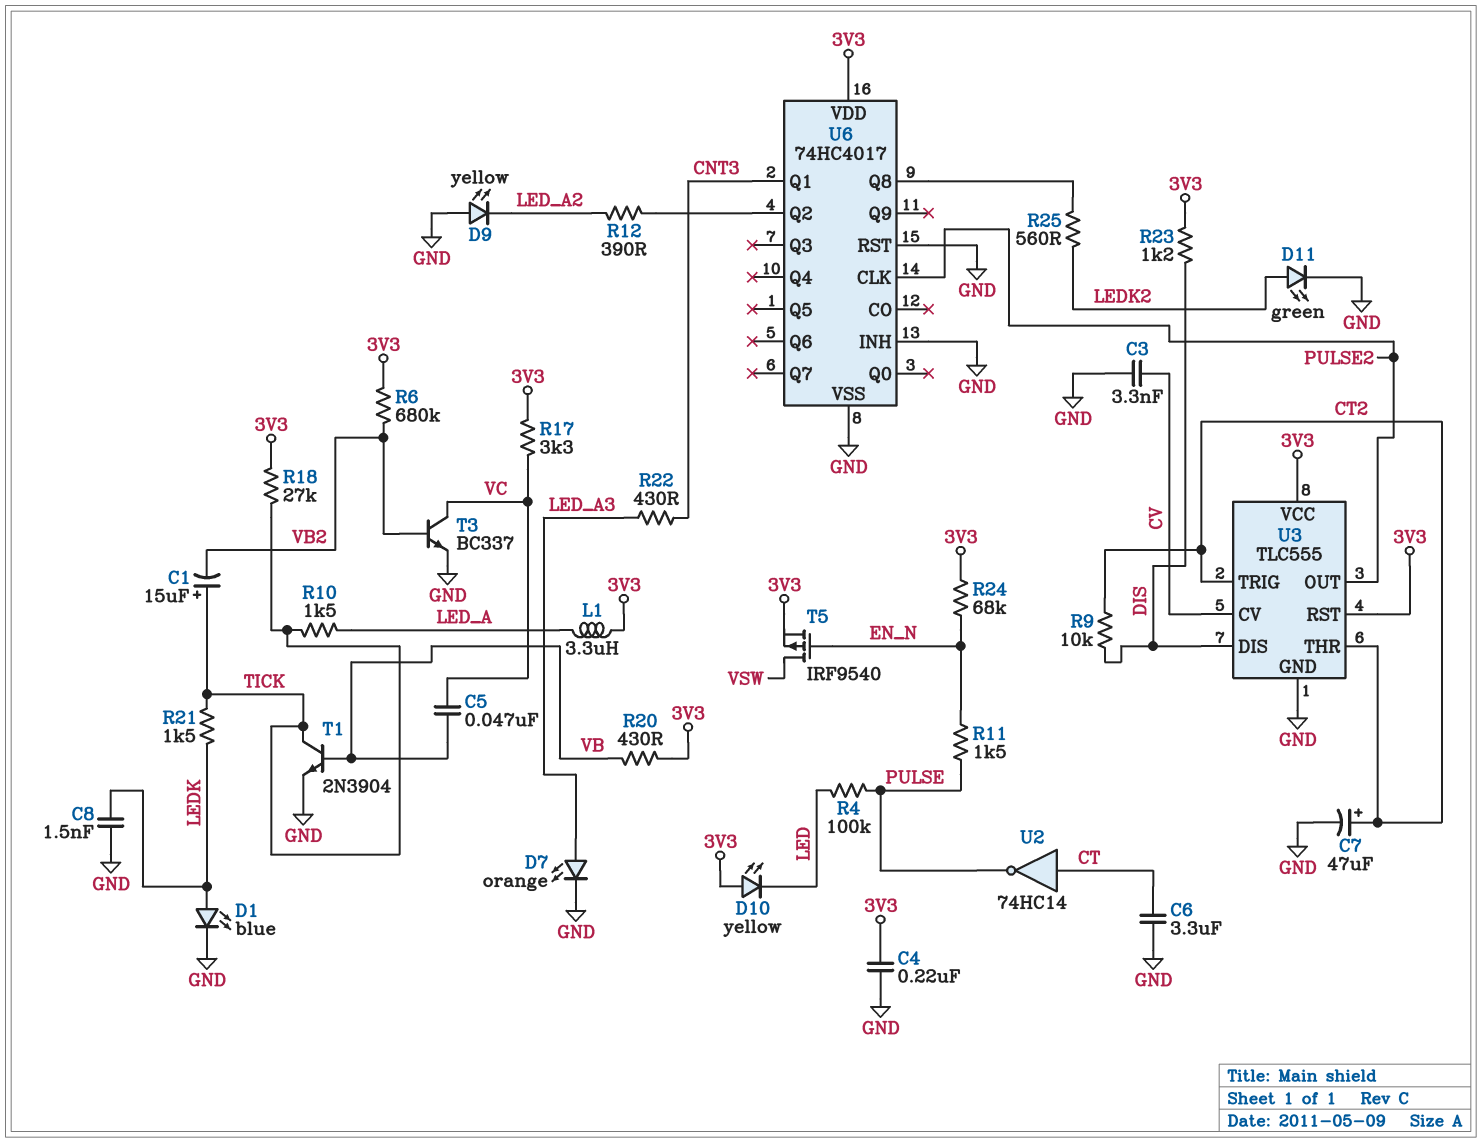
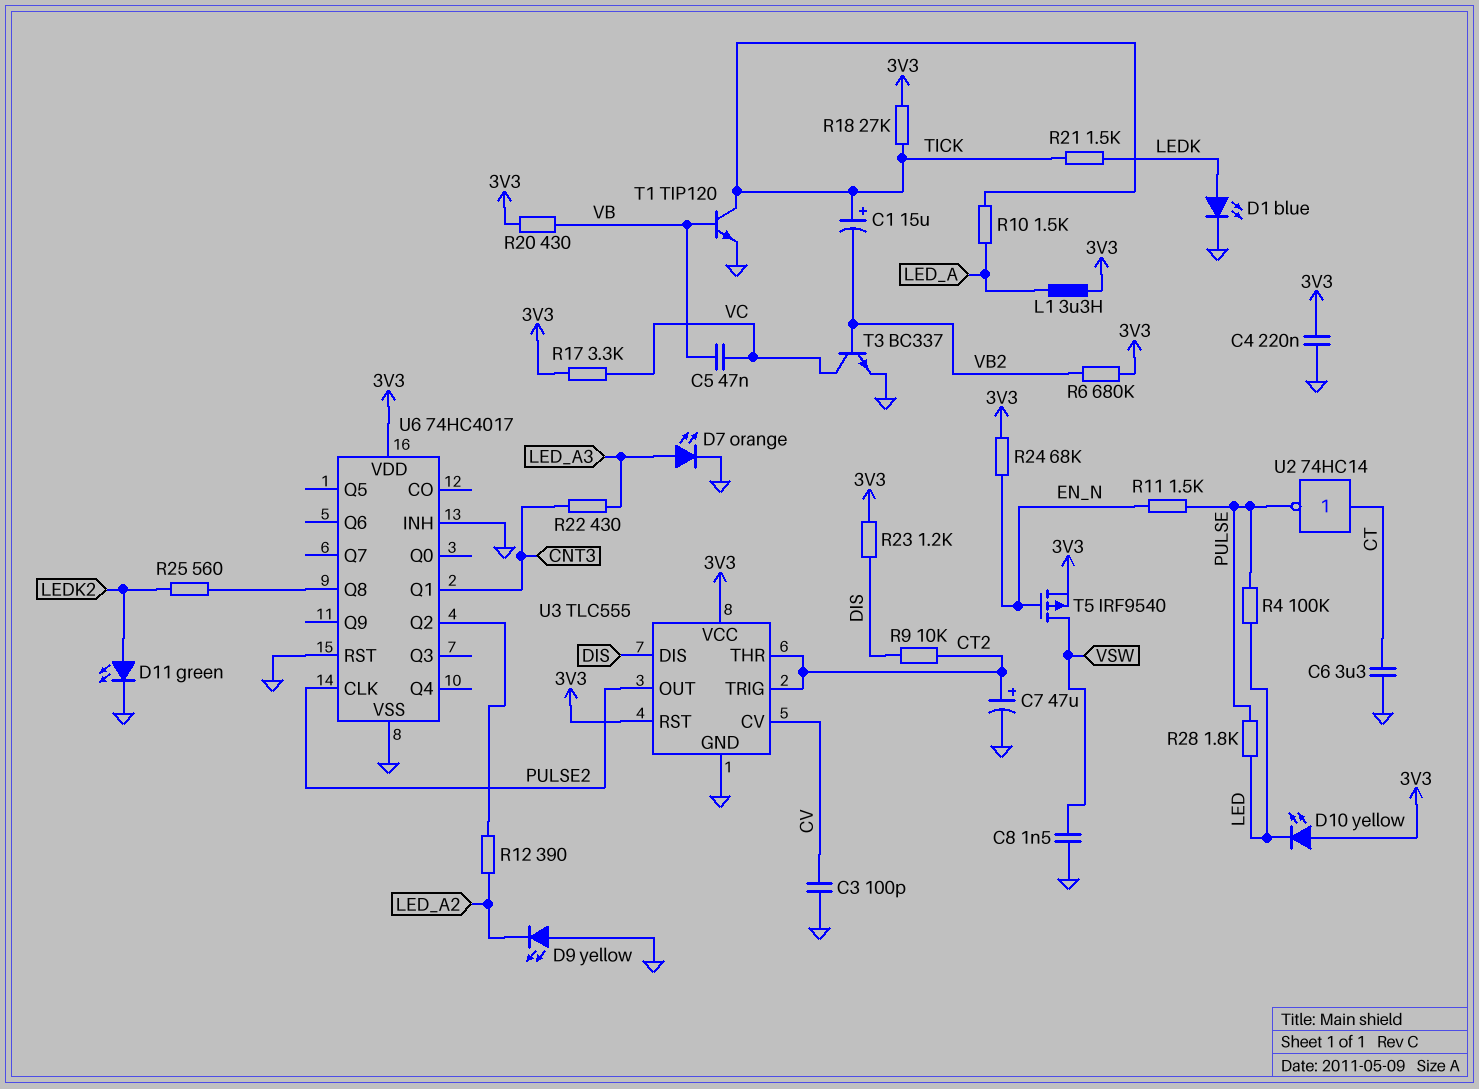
C3: 3.3nF (CV, GND) -> 100pF (CV, GND)
C8: 1.5nF (GND, LEDK) -> 1.5nF (GND, VSW)
R28: none -> 1.8k (LED, PULSE)
T1: NPN 2N3904 (B VB, C TICK, E GND) -> NPN TIP120 (B VB, C TICK, E GND)

